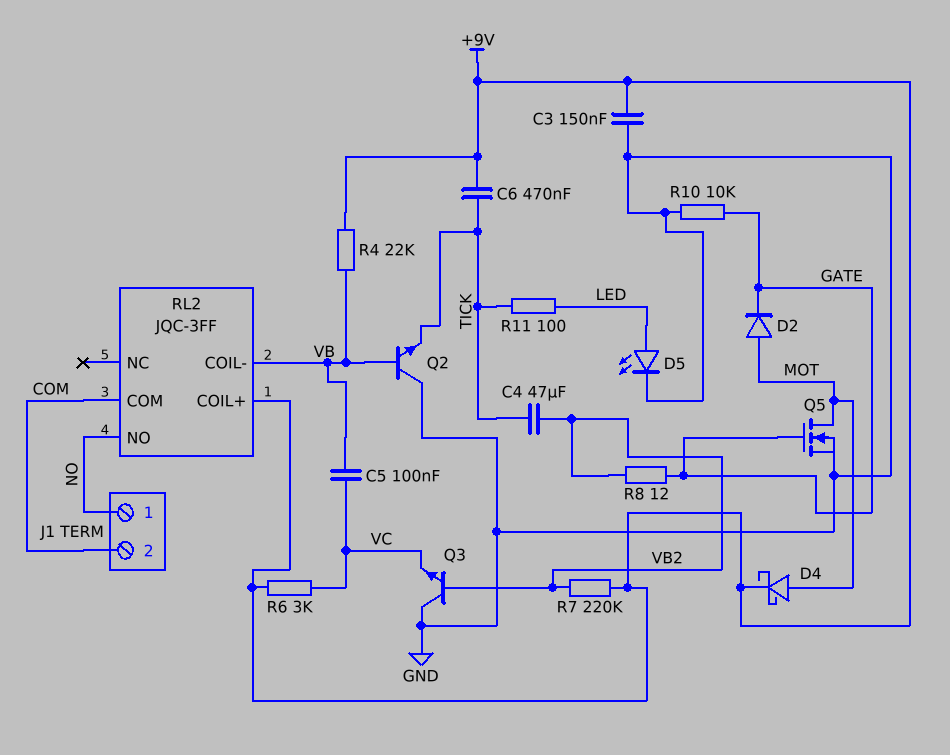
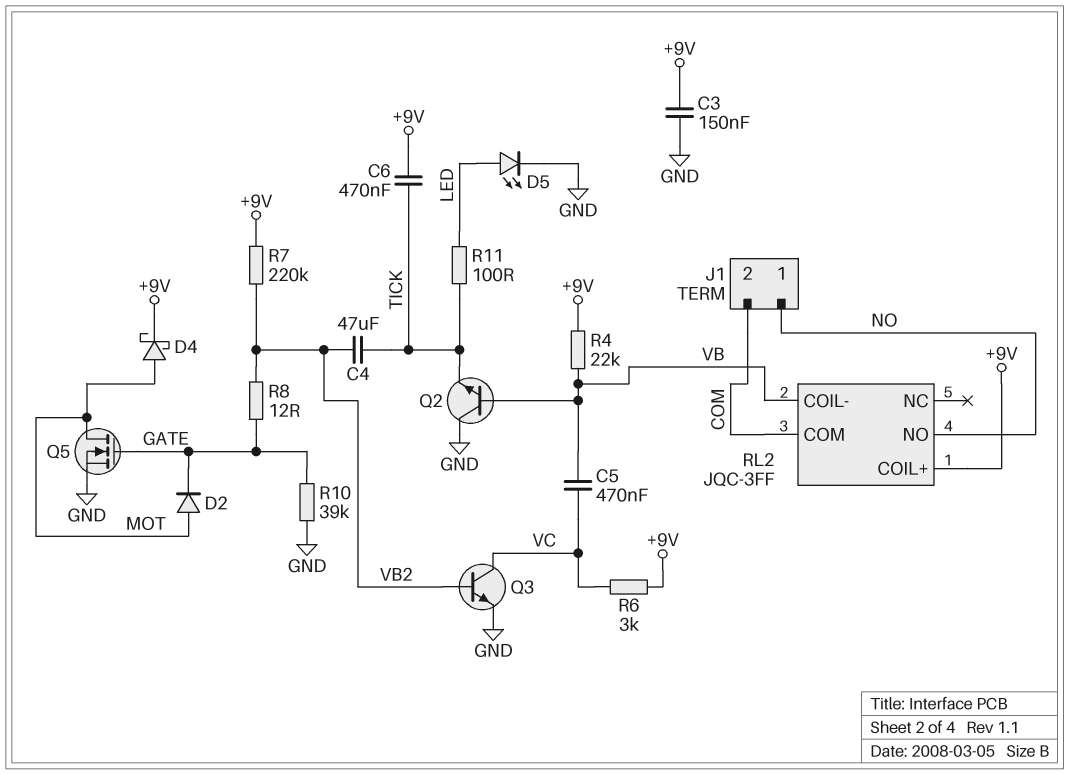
C5: 100nF (VB, VC) -> 470nF (VB, VC)
Q3: NPN (B VB2, C GND, E VC) -> NPN (B VB2, C VC, E GND)
R10: 10k (GATE, GND) -> 39k (GATE, GND)

